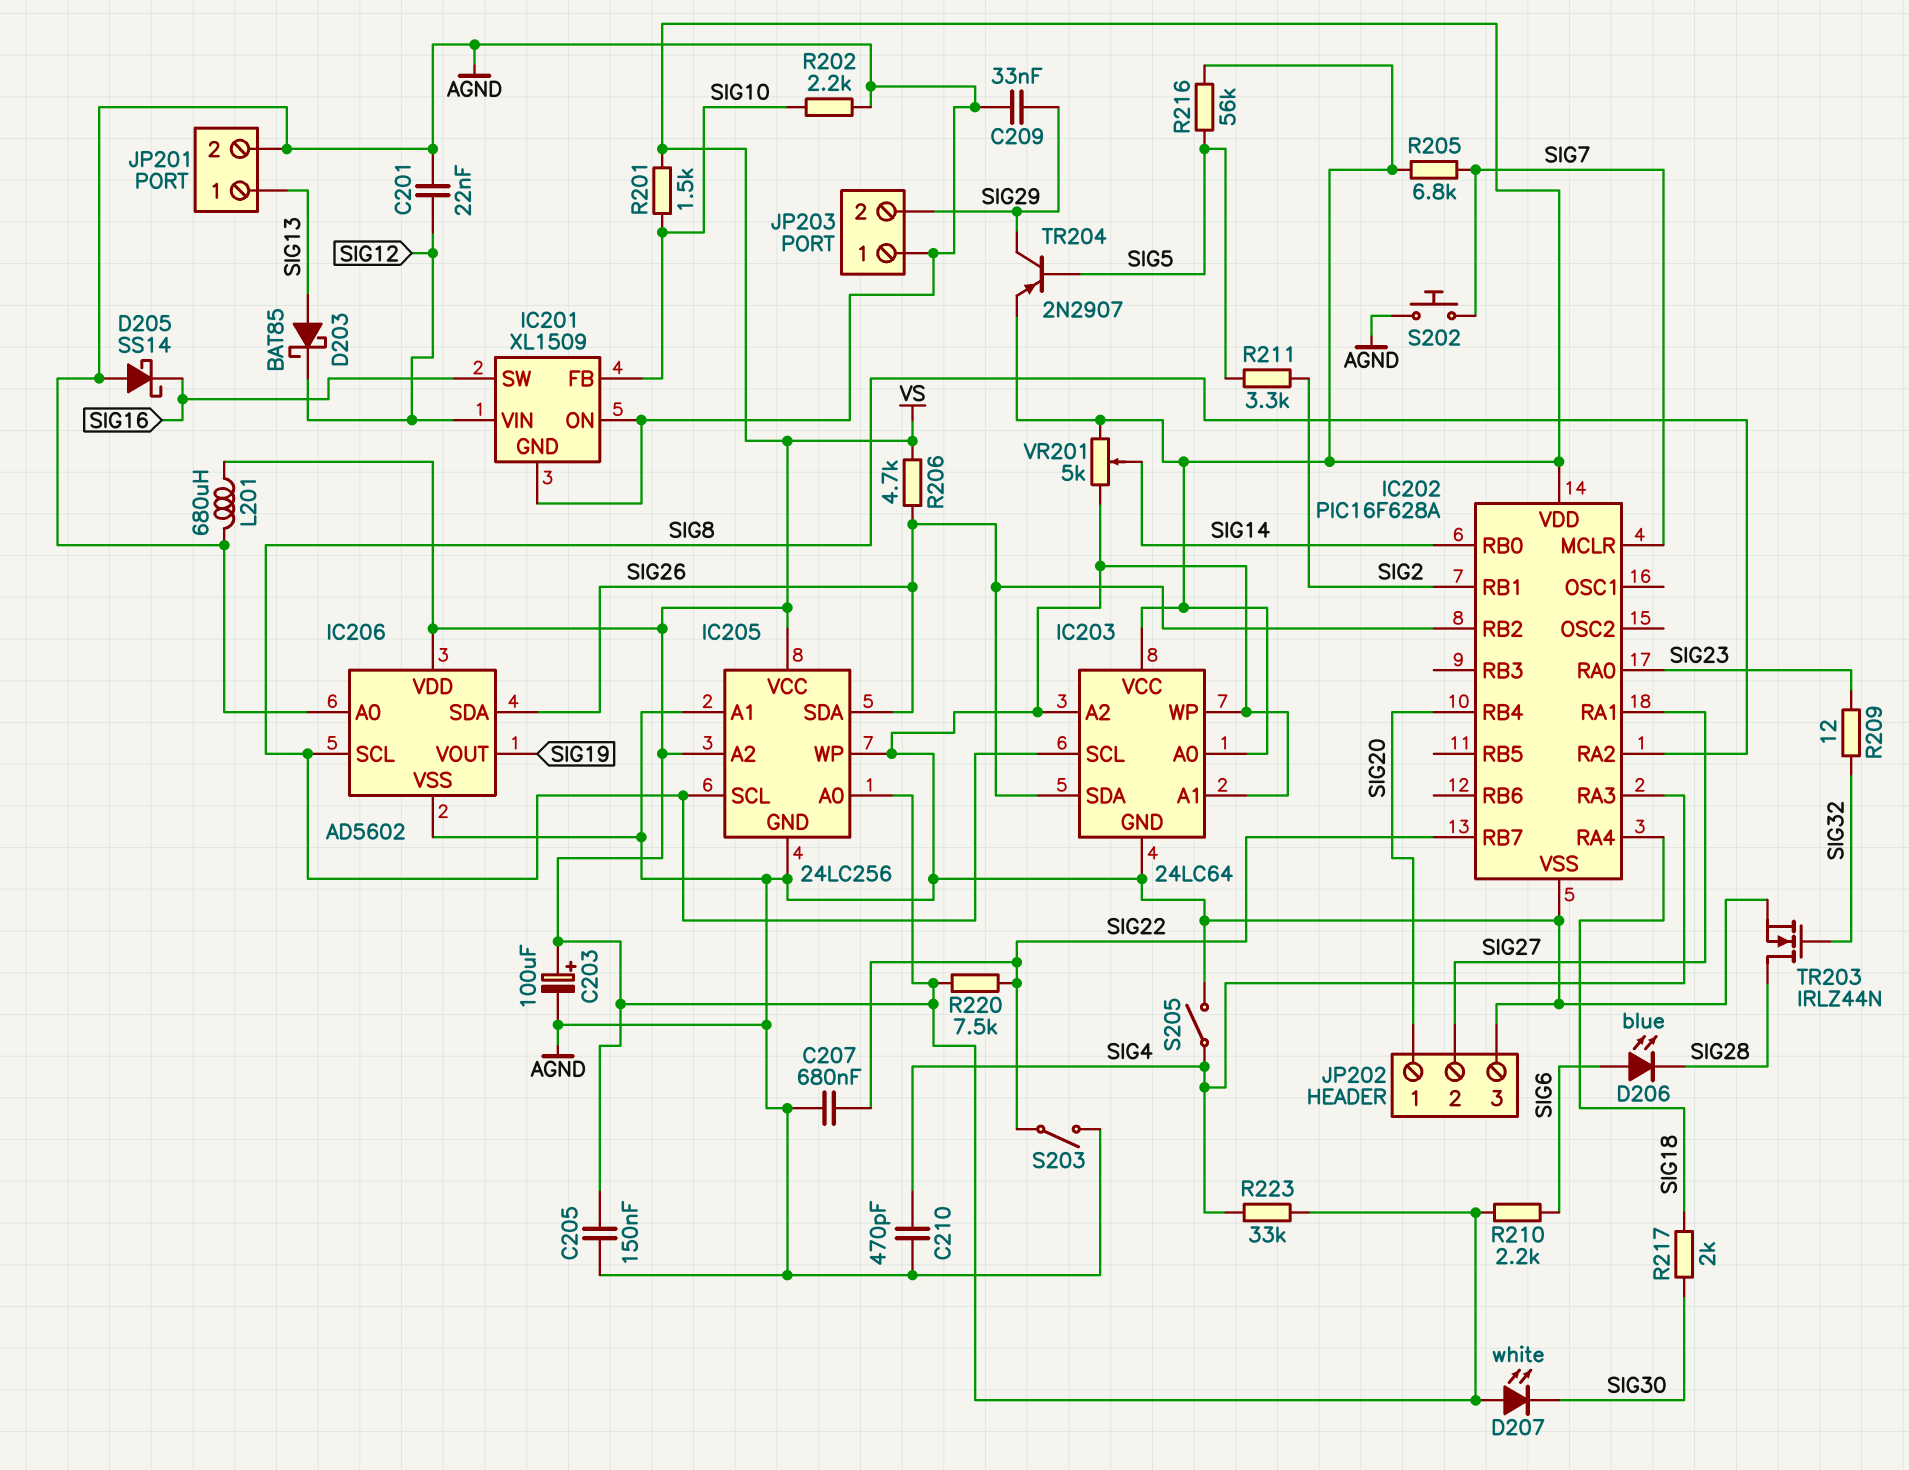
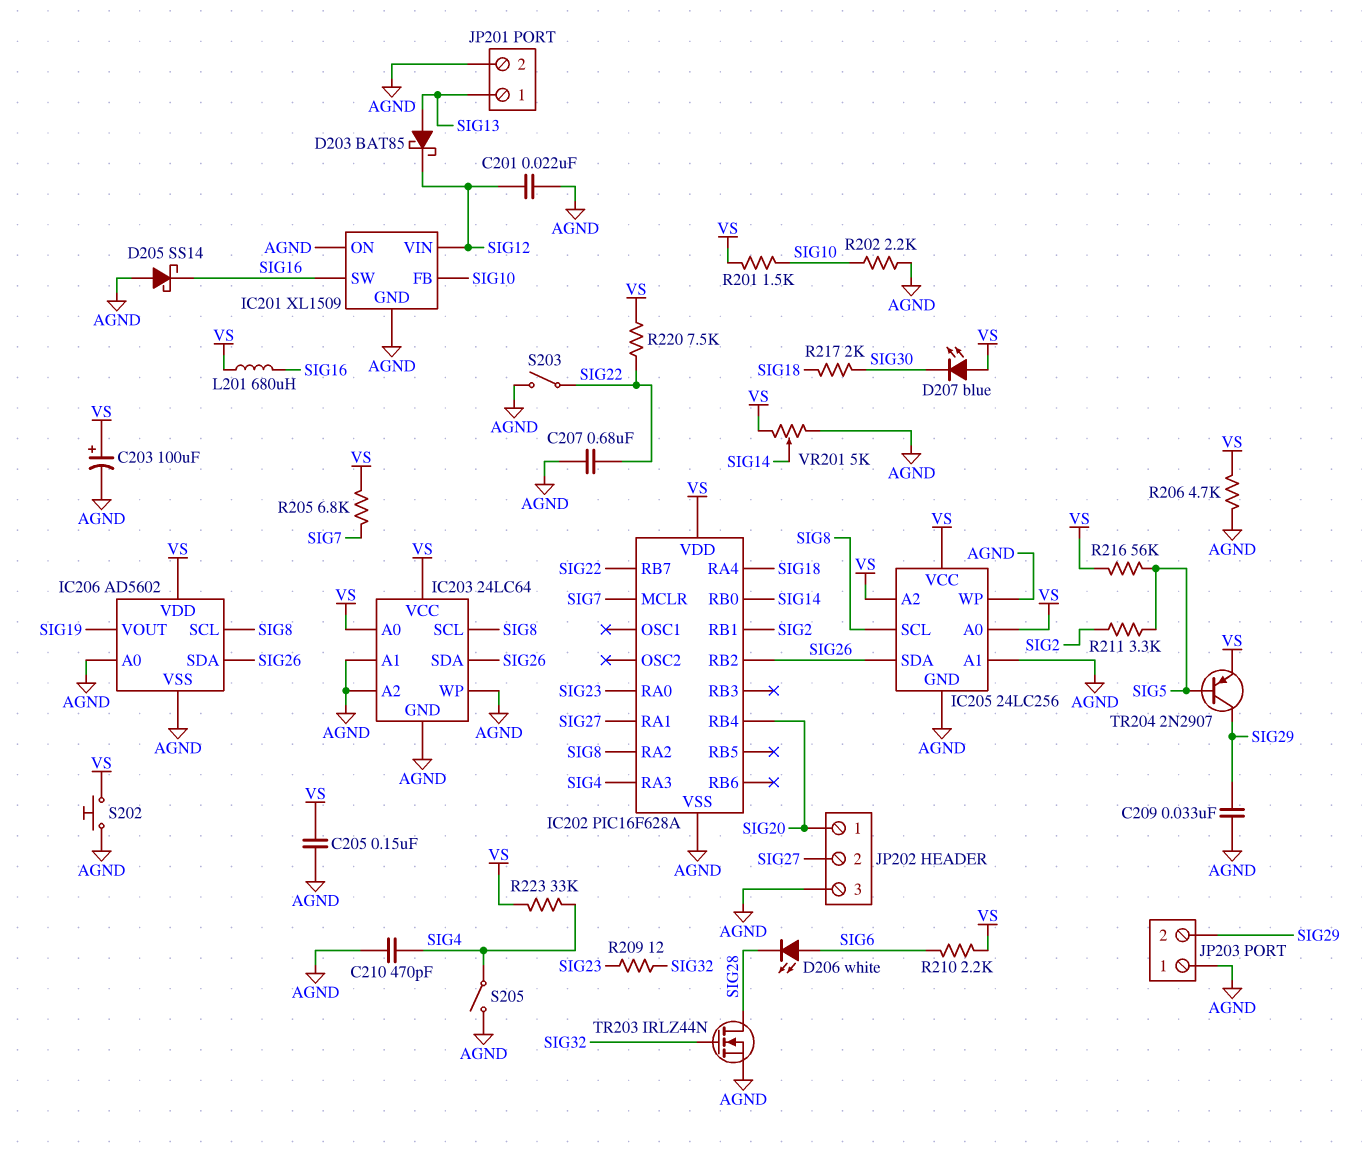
D206: LED blue (A SIG6, K SIG28) -> LED white (A SIG6, K SIG28)
D207: LED white (A VS, K SIG30) -> LED blue (A VS, K SIG30)
L201: 680uH (AGND, VS) -> 680uH (SIG16, VS)
R206: 4.7k (SIG26, VS) -> 4.7k (AGND, VS)
S202: button (AGND, SIG7) -> button (AGND, VS)

